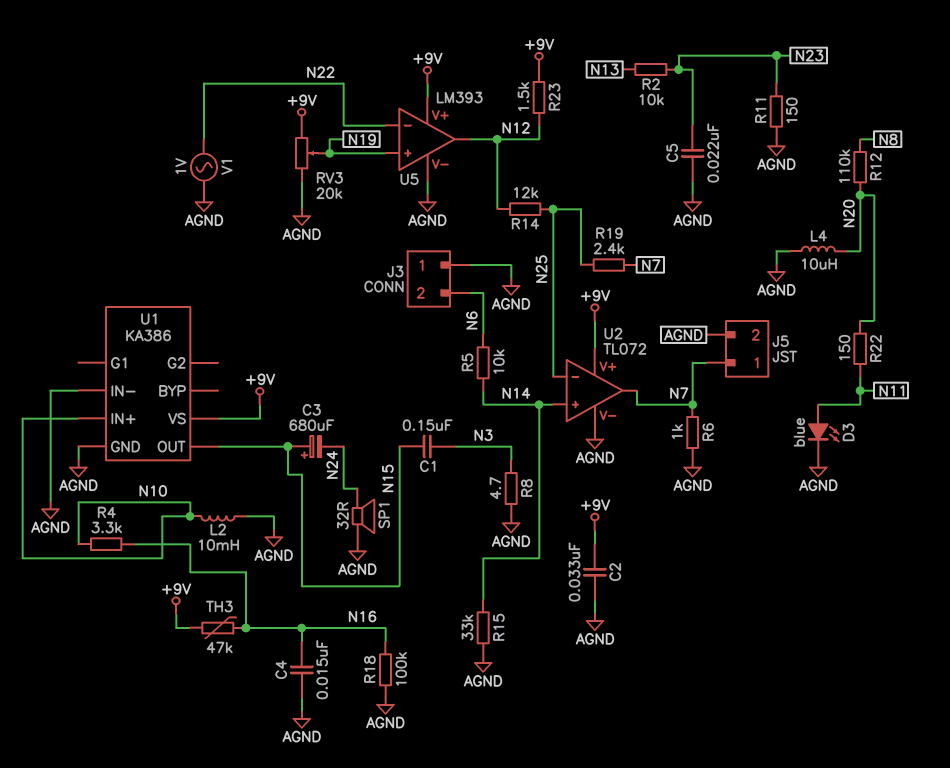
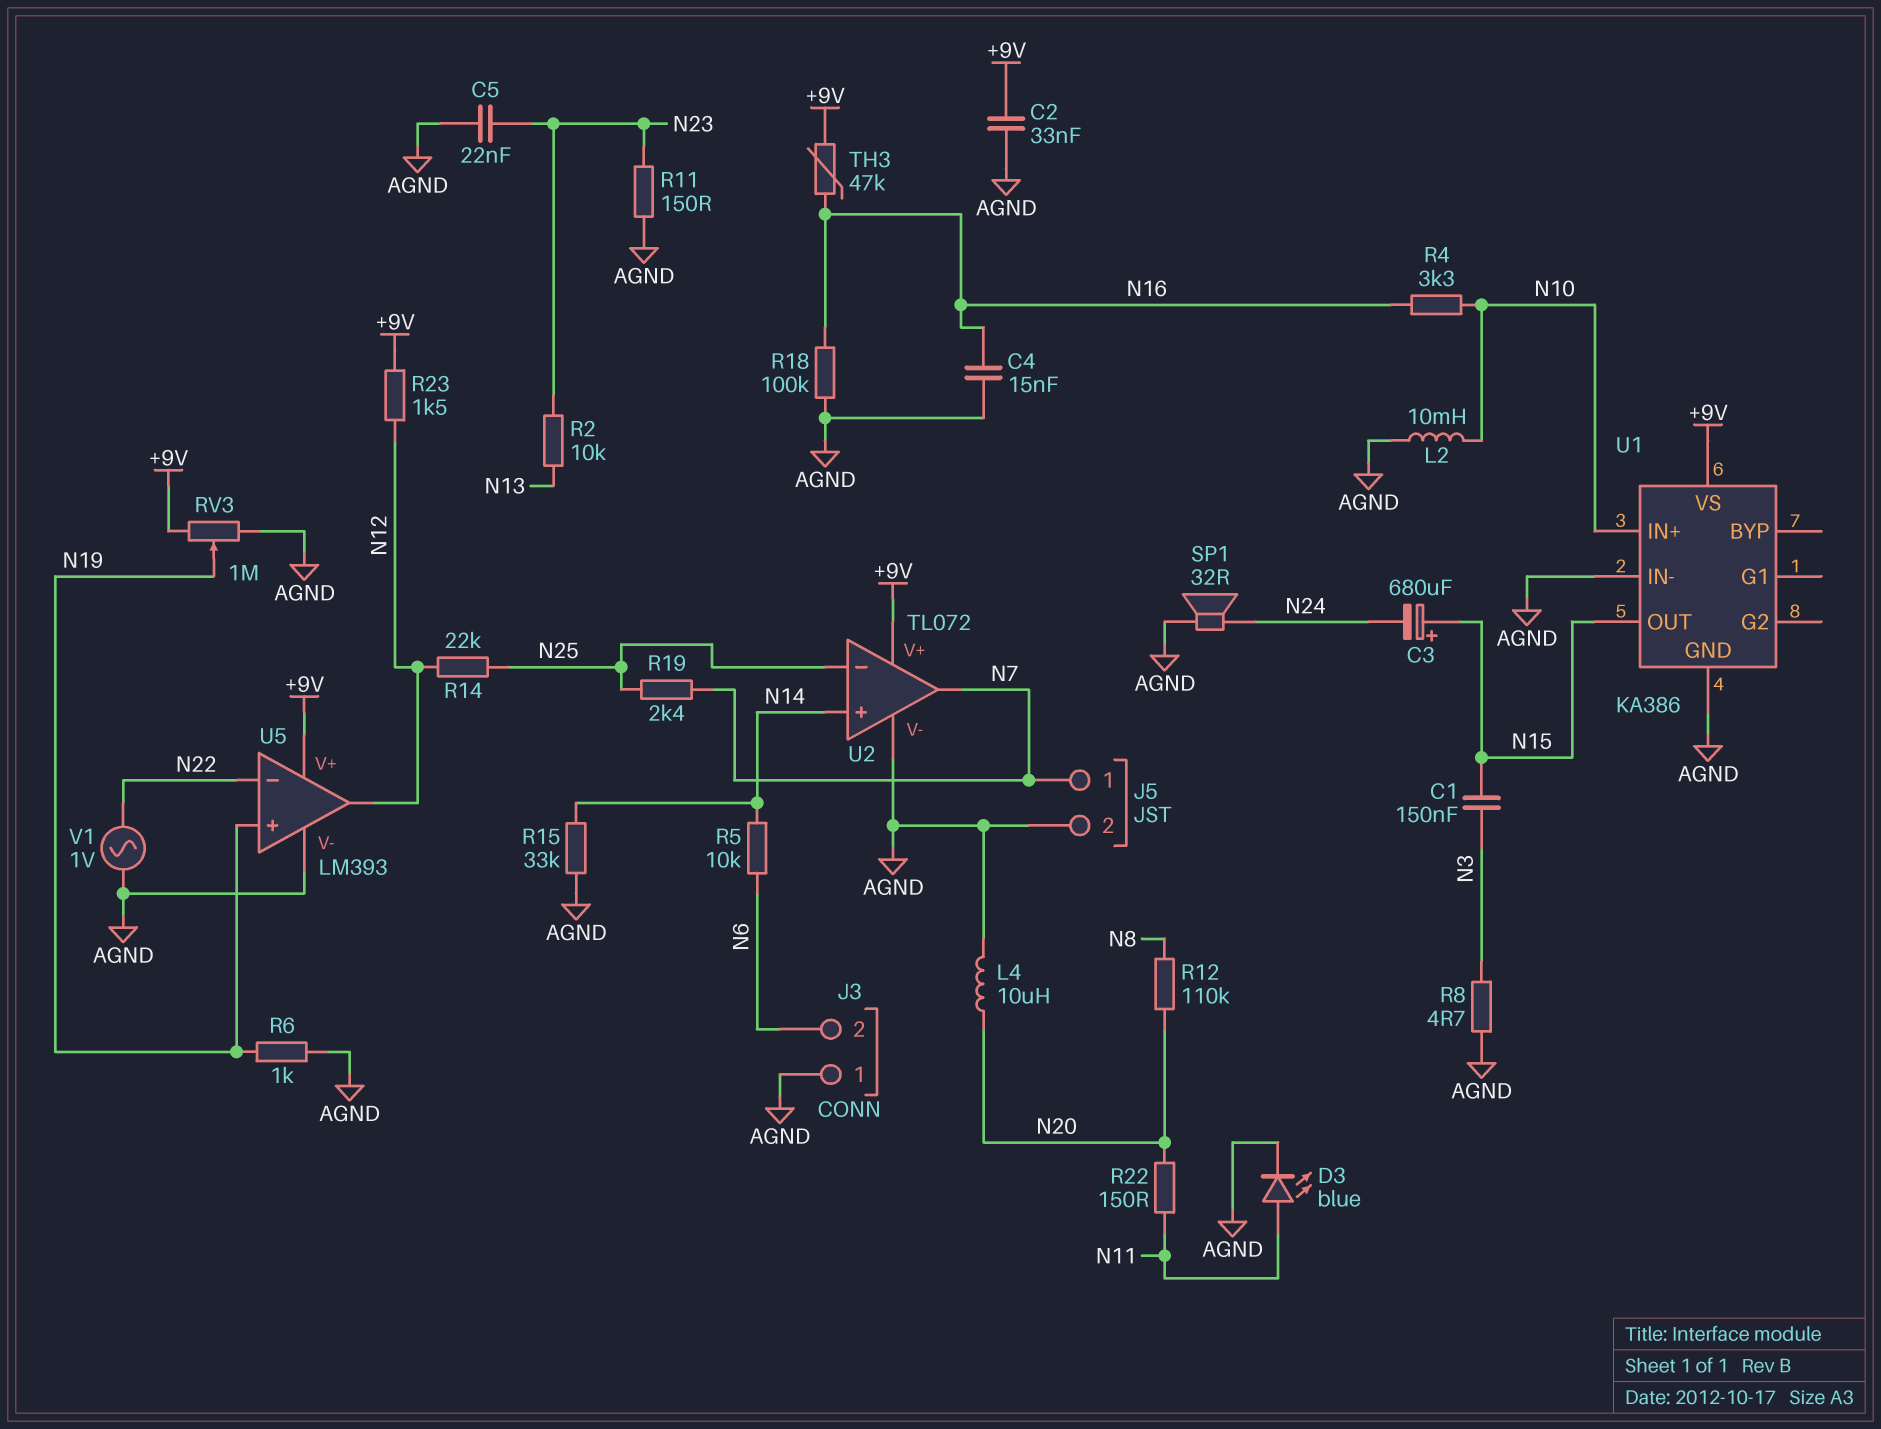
R6: 1k (AGND, N7) -> 1k (AGND, N19)
R14: 12k (N12, N25) -> 22k (N12, N25)
RV3: 20k (+9V, AGND, wiper N19) -> 1M (+9V, AGND, wiper N19)

